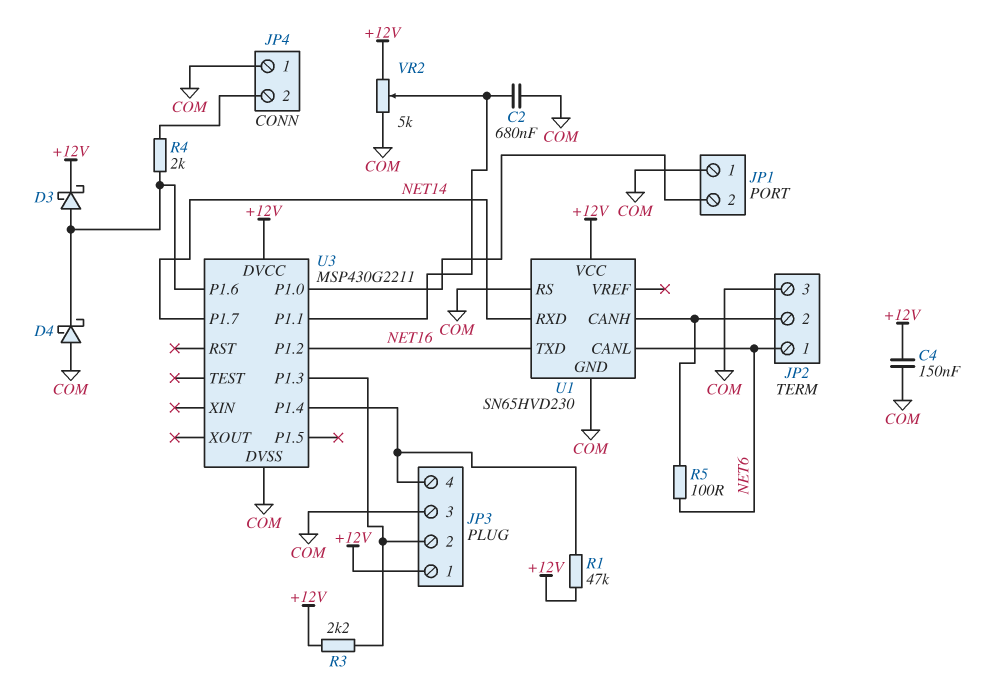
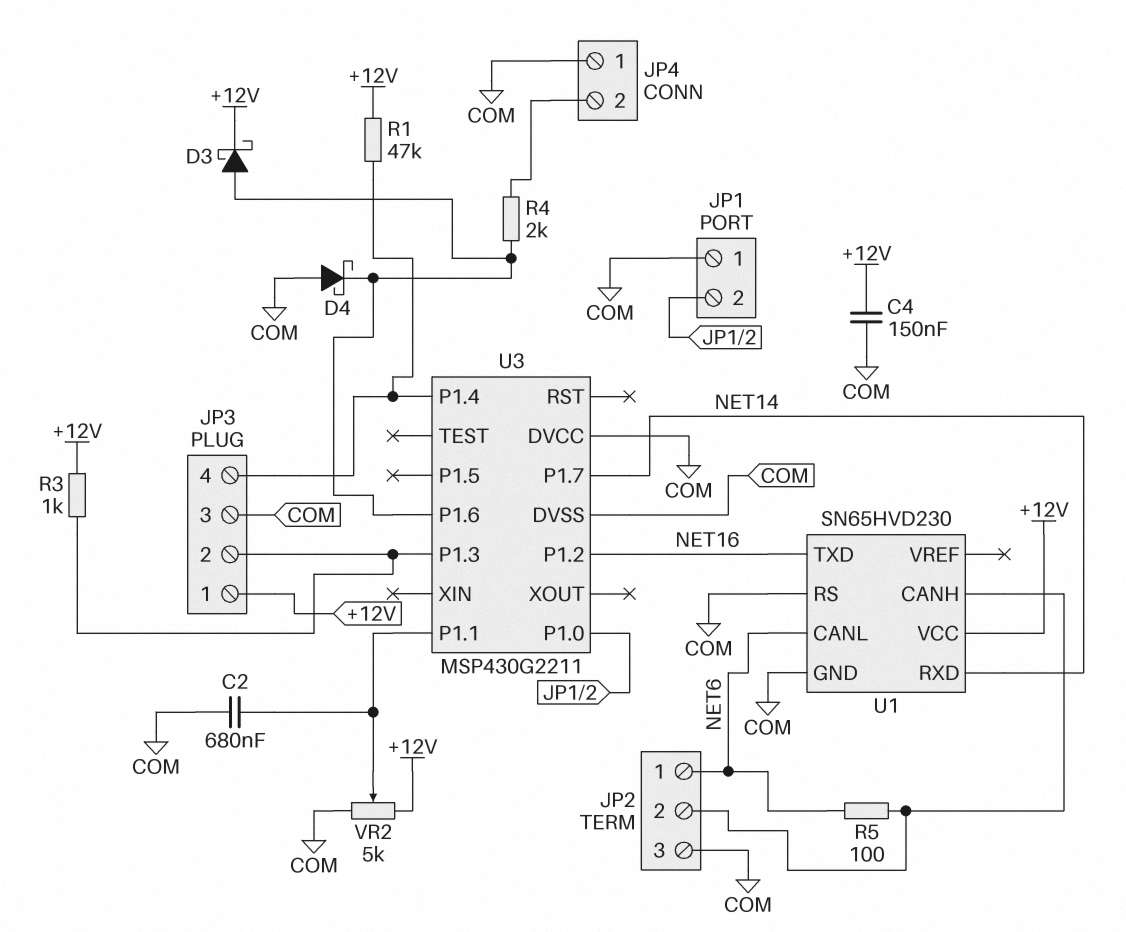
R3: 2.2k (+12V, JP3/2) -> 1k (+12V, JP3/2)
U3 pin DVCC: +12V -> COM

